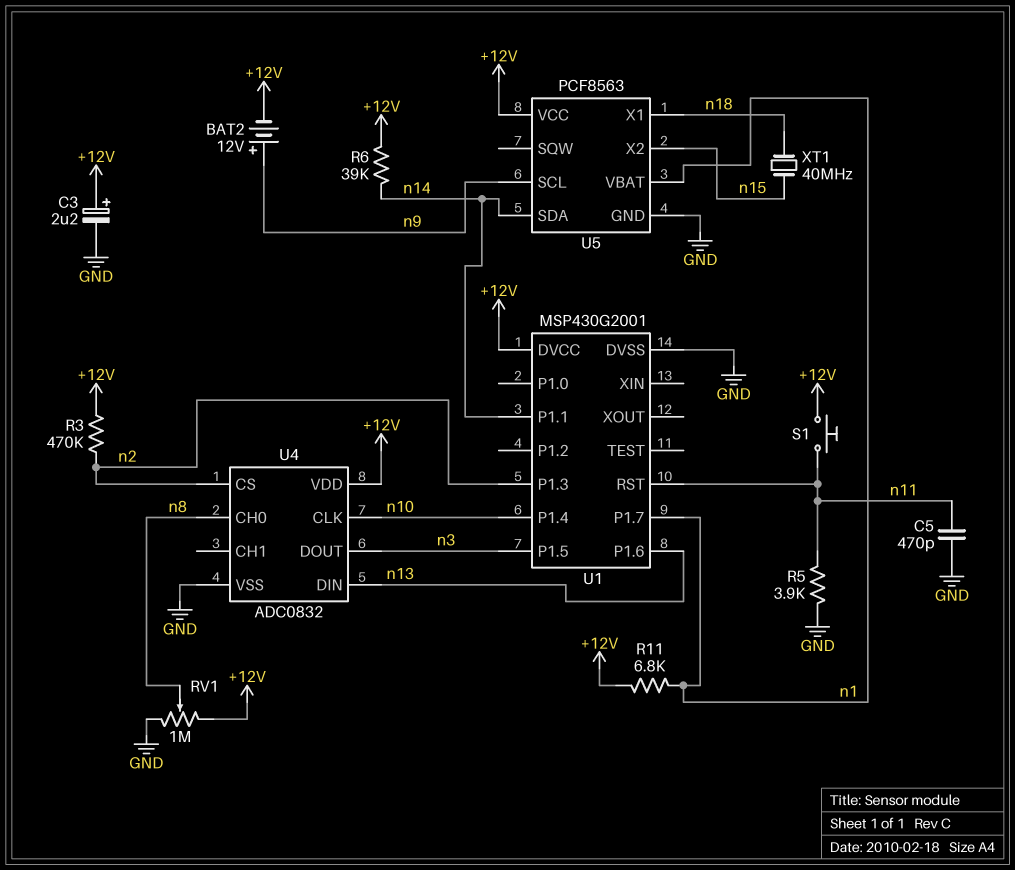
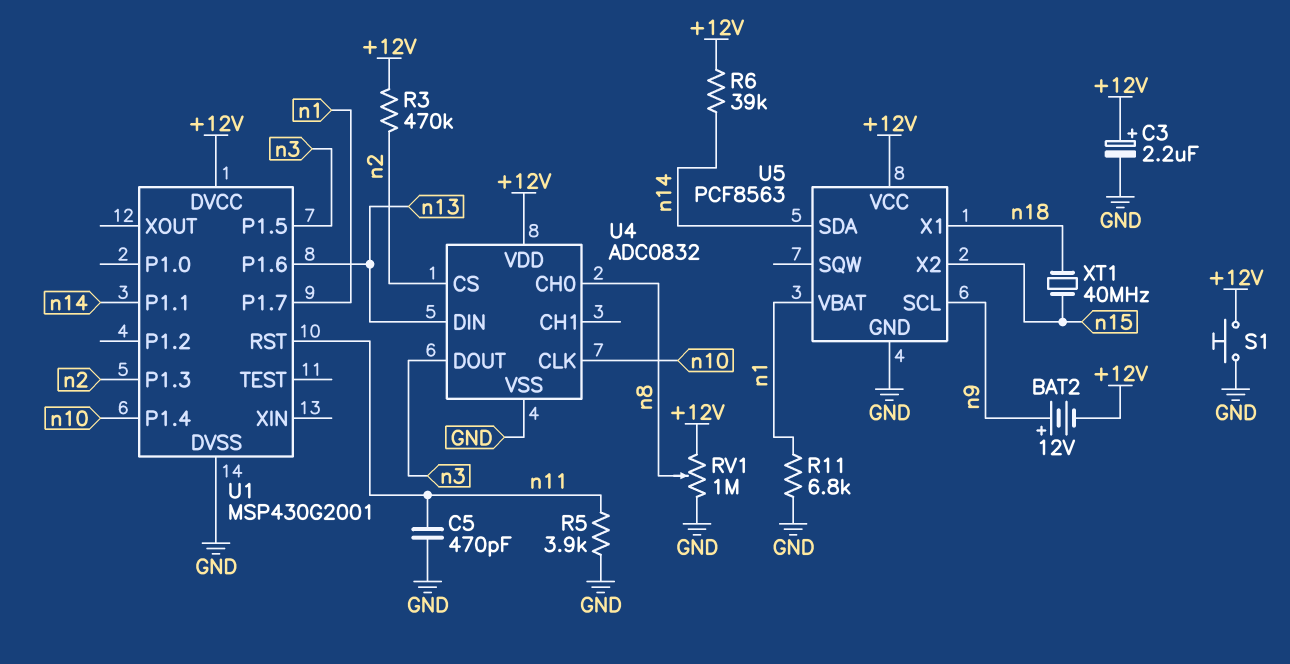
R11: 6.8k (+12V, n1) -> 6.8k (GND, n1)
S1: button (+12V, n11) -> button (+12V, GND)

